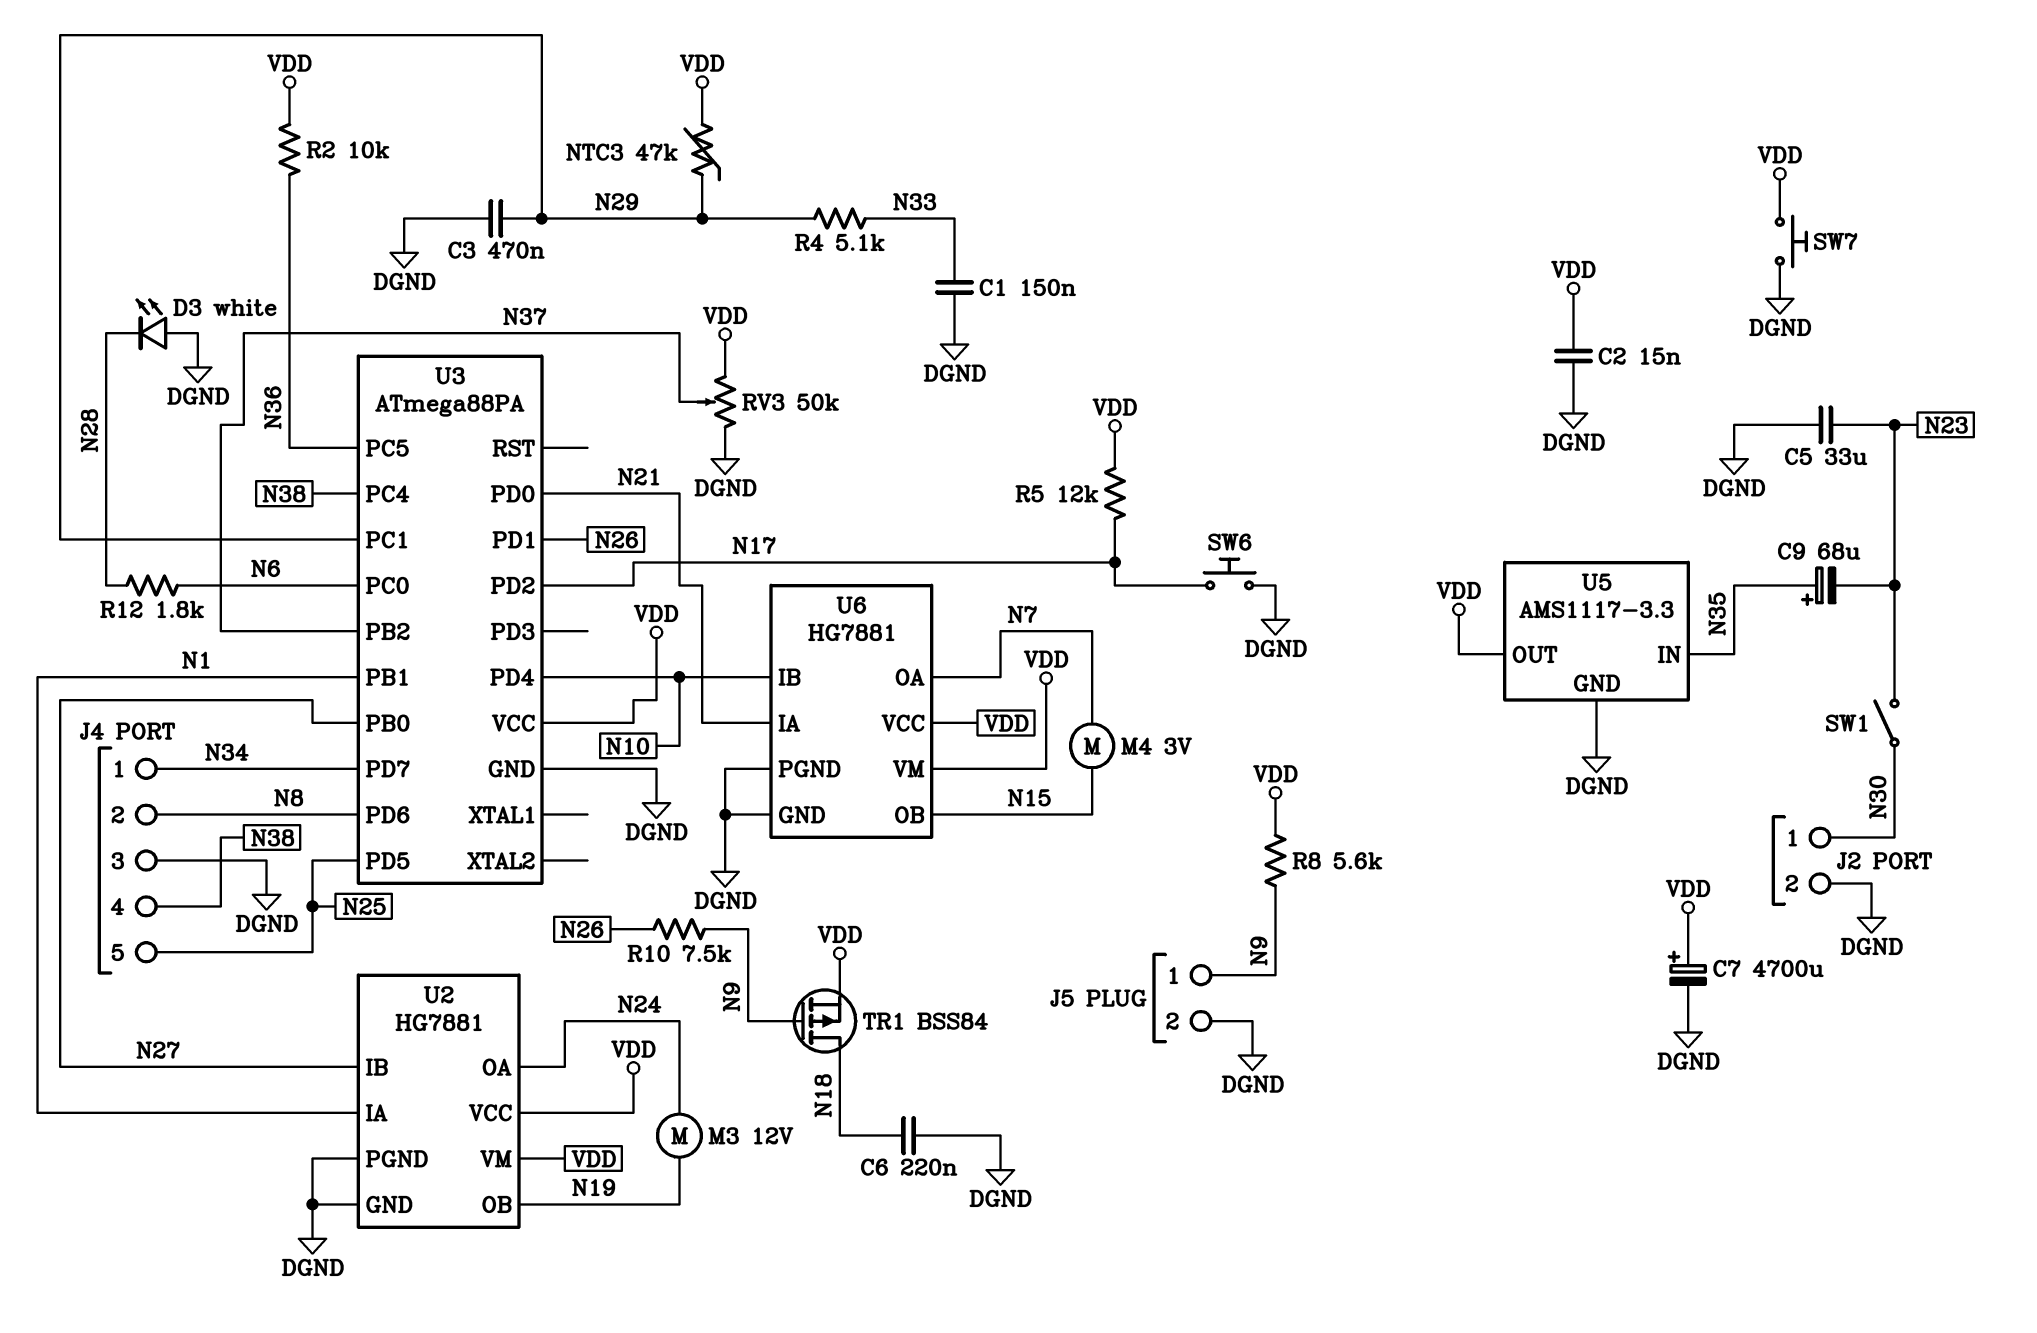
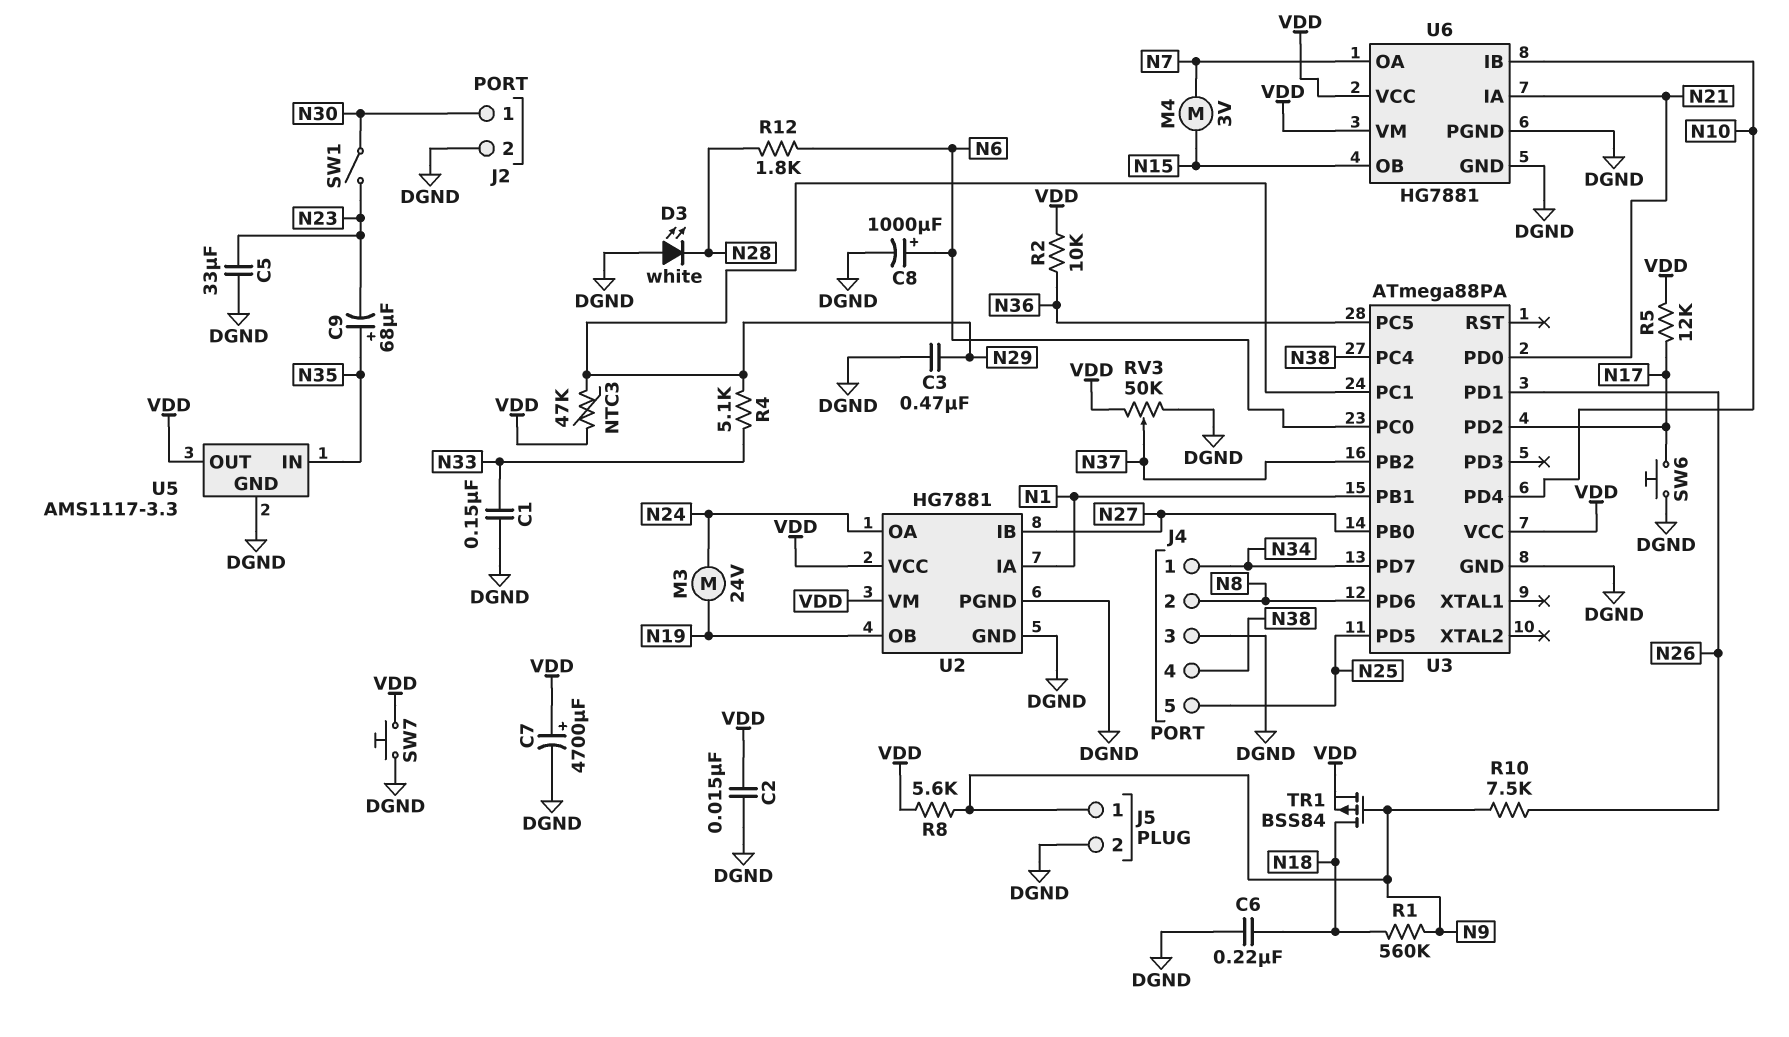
C8: none -> 1000uF (plus N6, minus DGND)
M3: motor 12V (N19, N24) -> motor 24V (N19, N24)
R1: none -> 560k (N9, N18)

